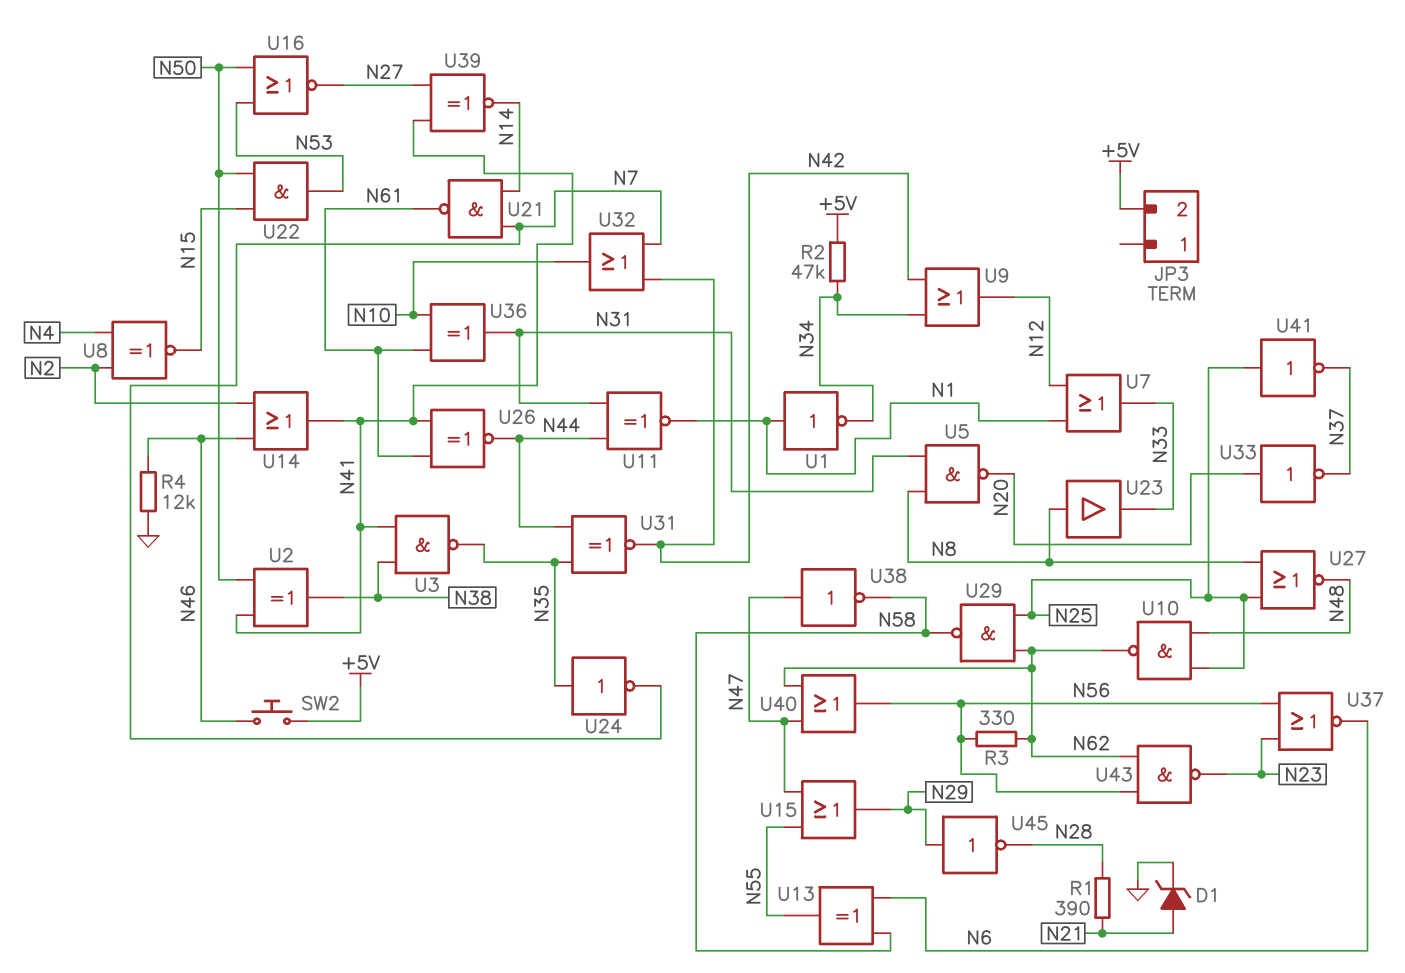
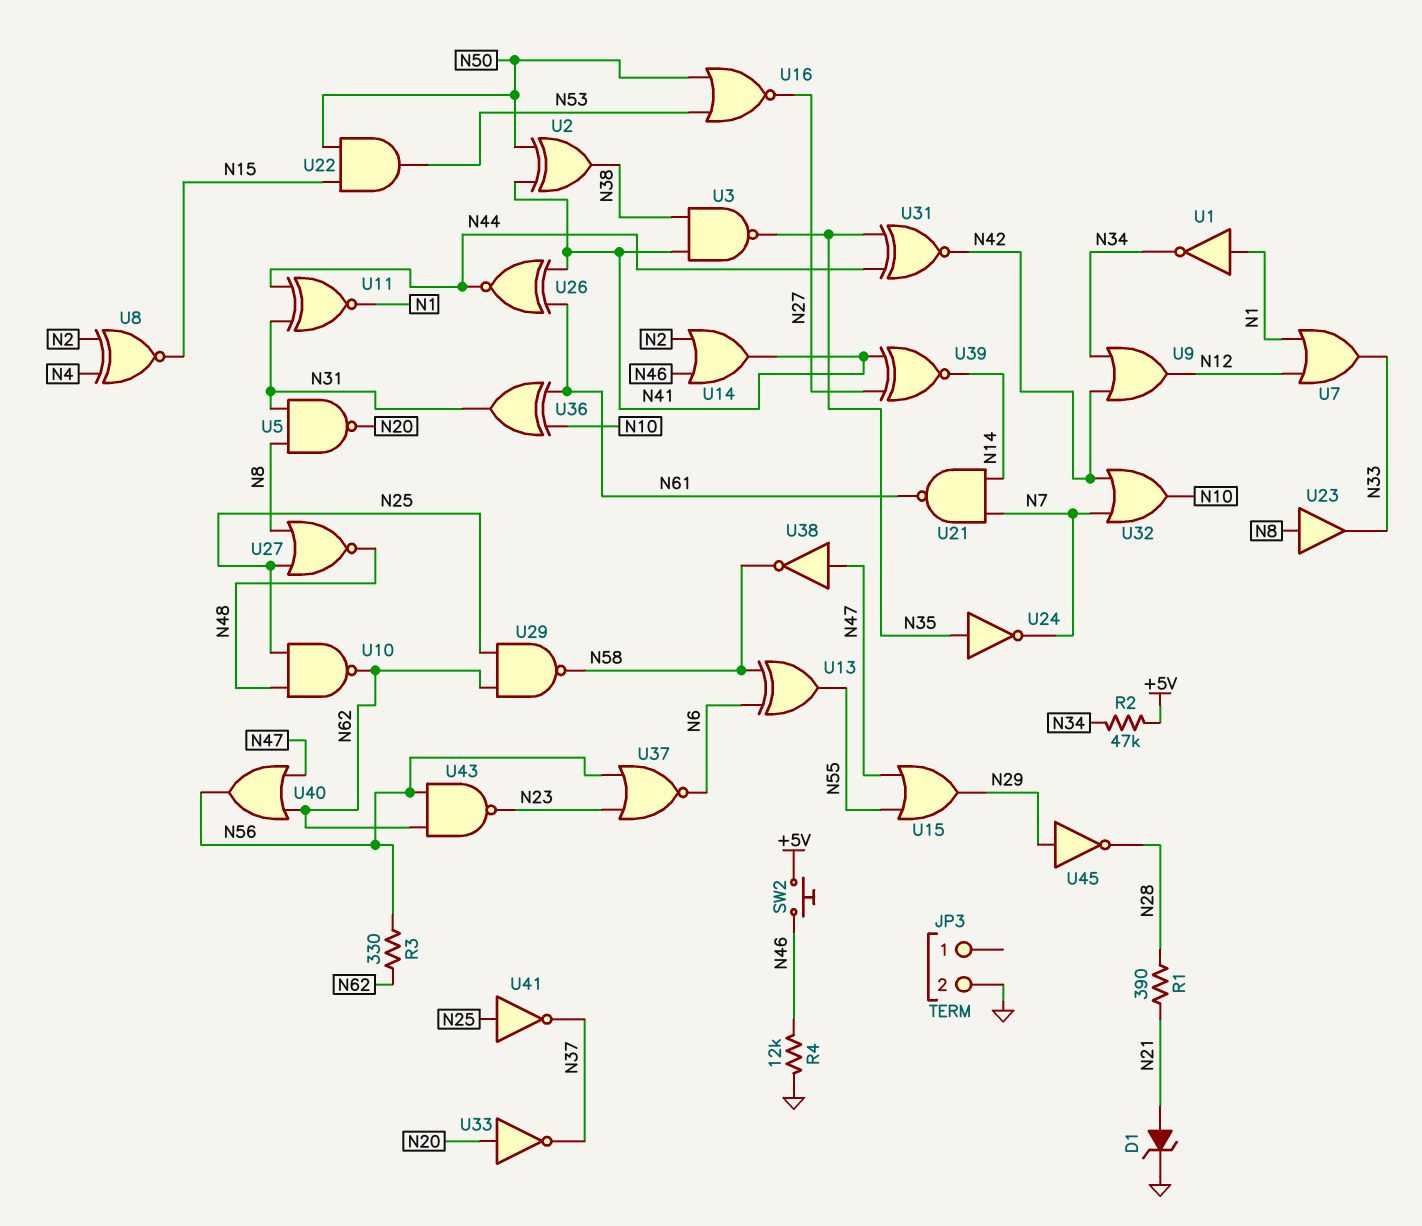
JP3 pin 2: +5V -> GND

